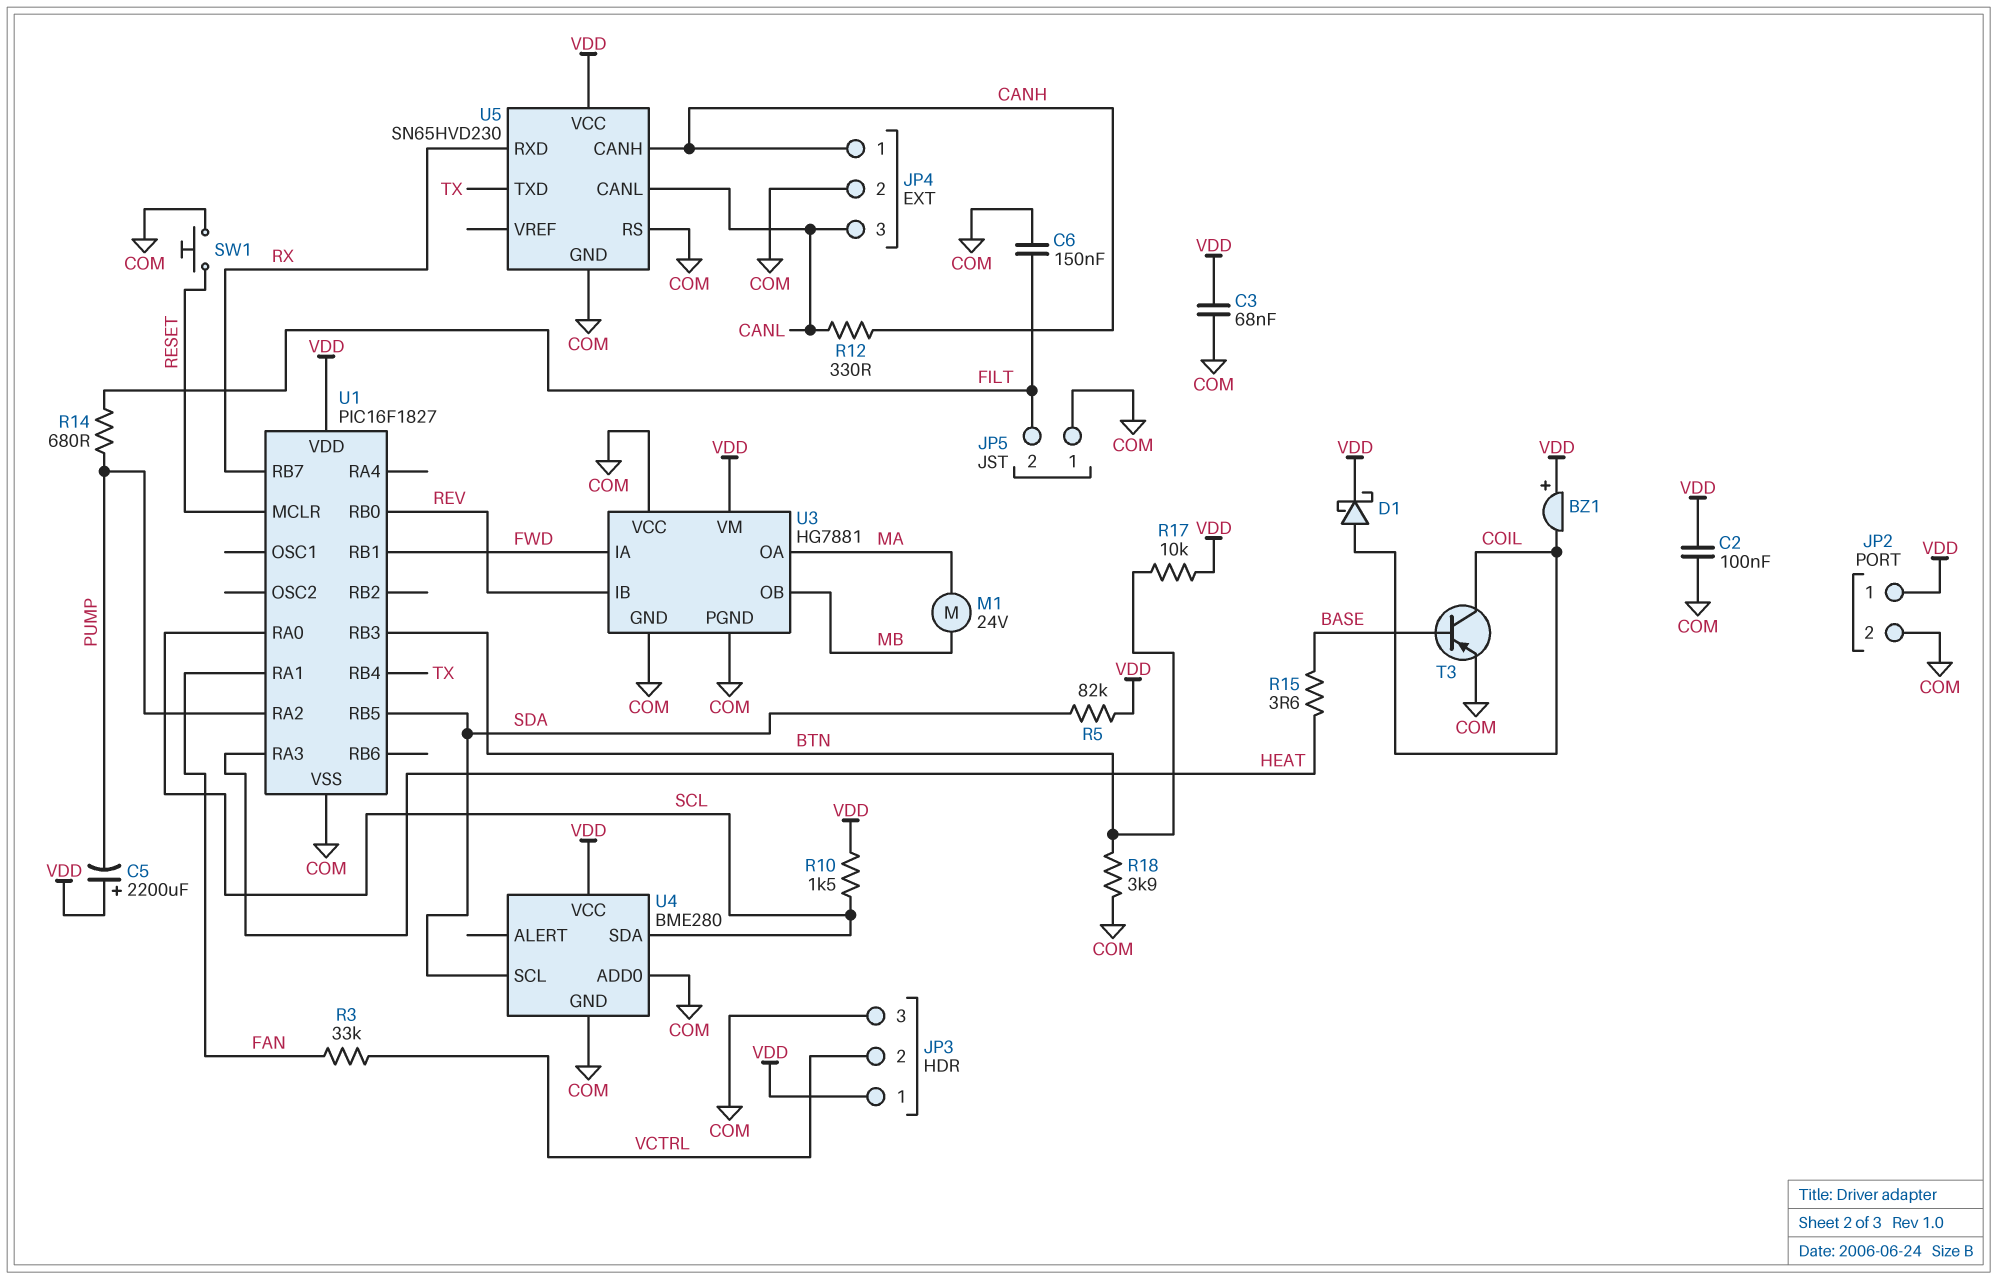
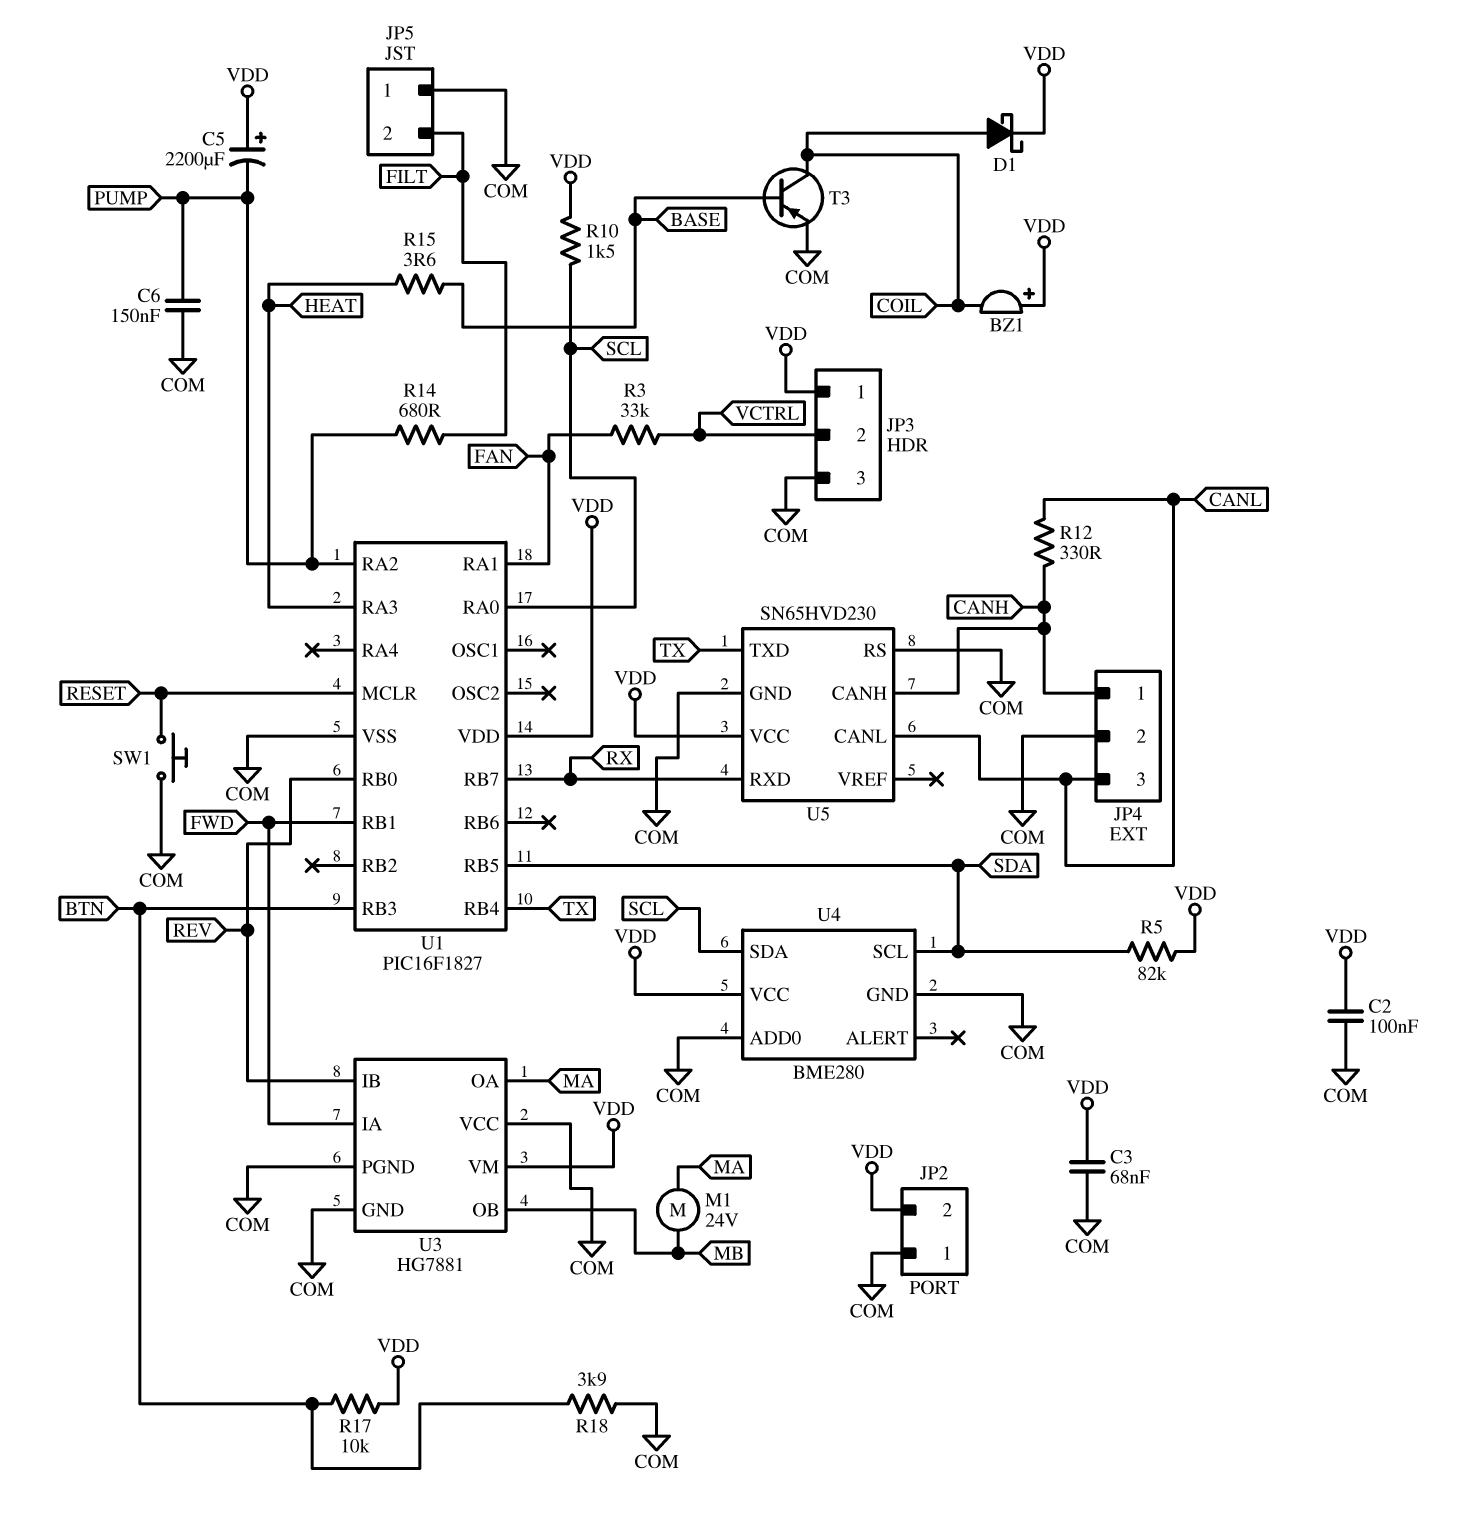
C6: 150nF (COM, FILT) -> 150nF (COM, PUMP)
JP2 pin 1: VDD -> COM
JP2 pin 2: COM -> VDD

